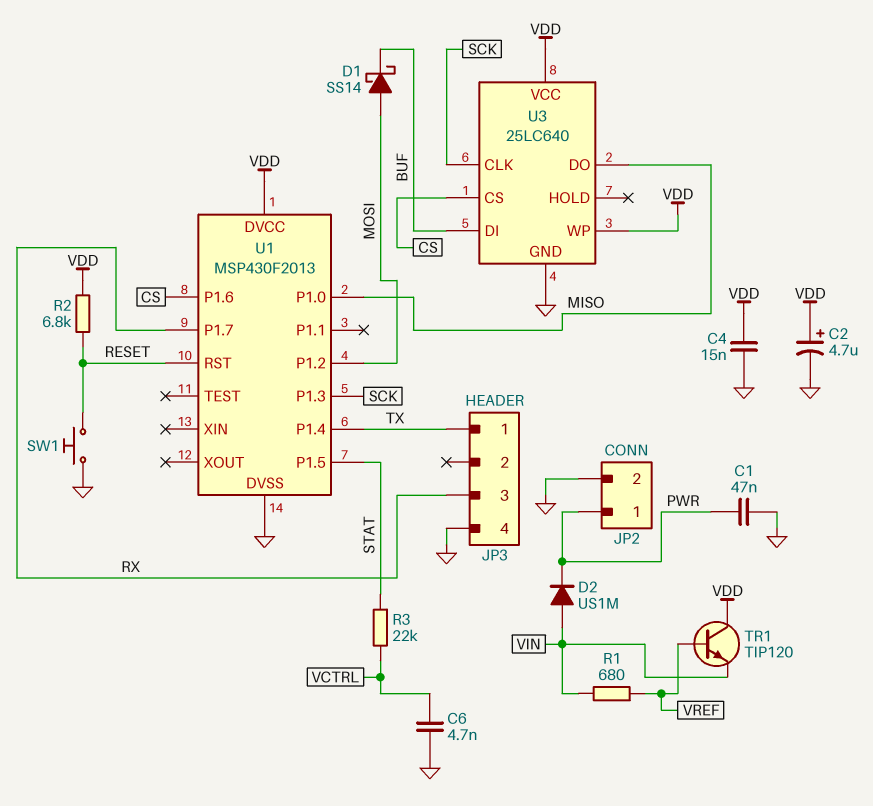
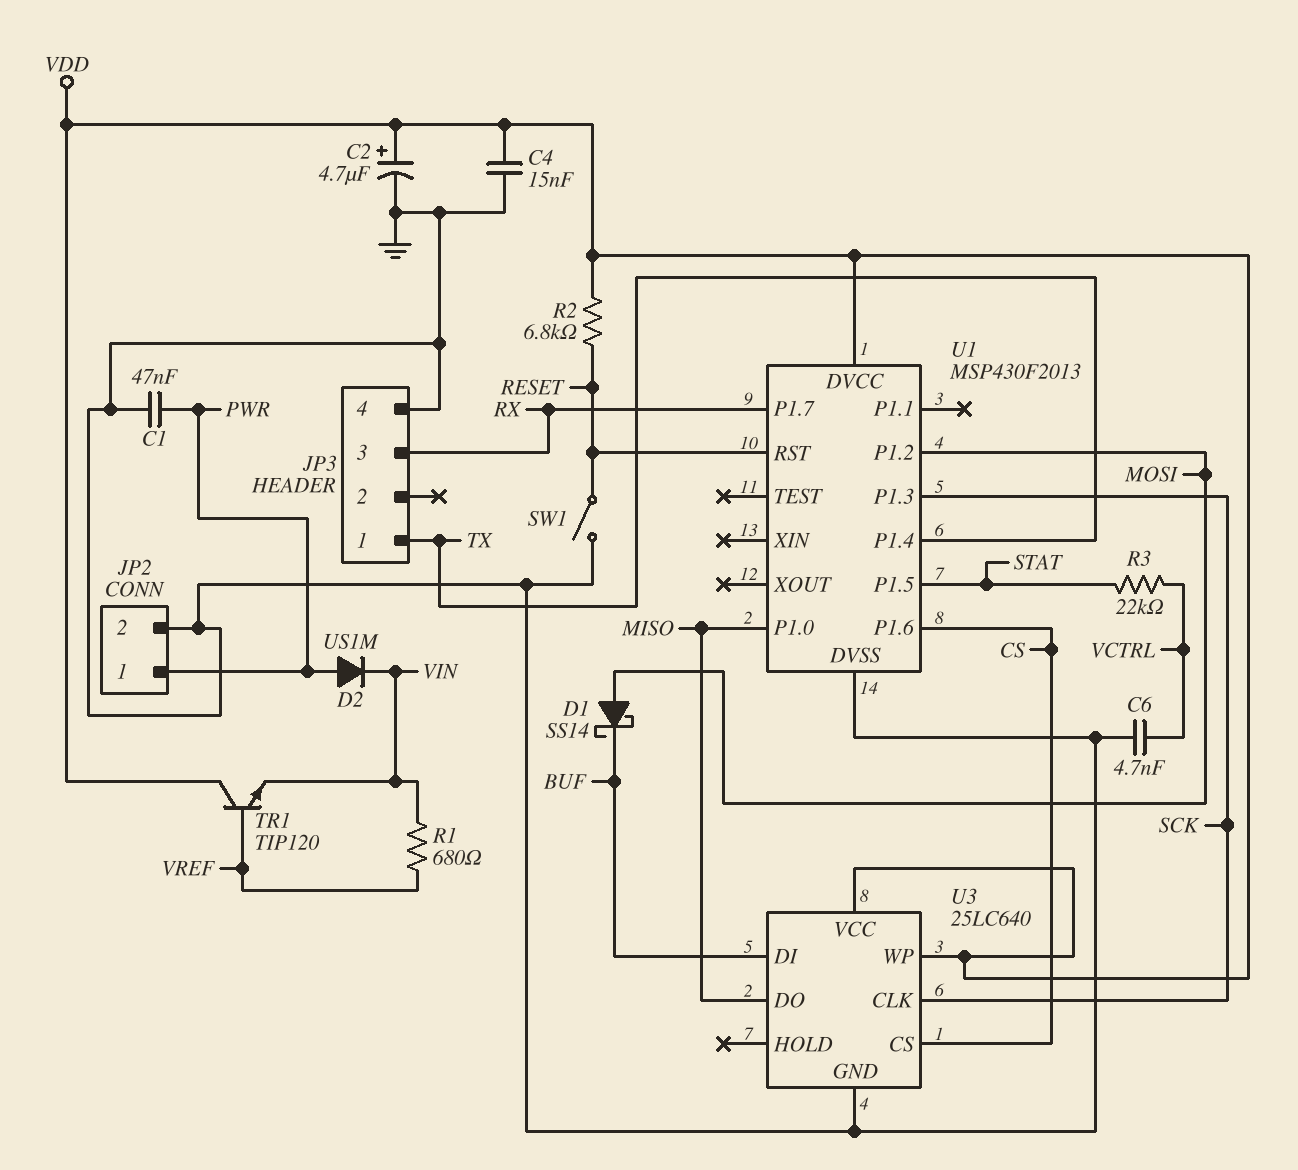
D2: diode US1M (A VIN, K PWR) -> diode US1M (A PWR, K VIN)
SW1: button (GND, RESET) -> switch (GND, RESET)

